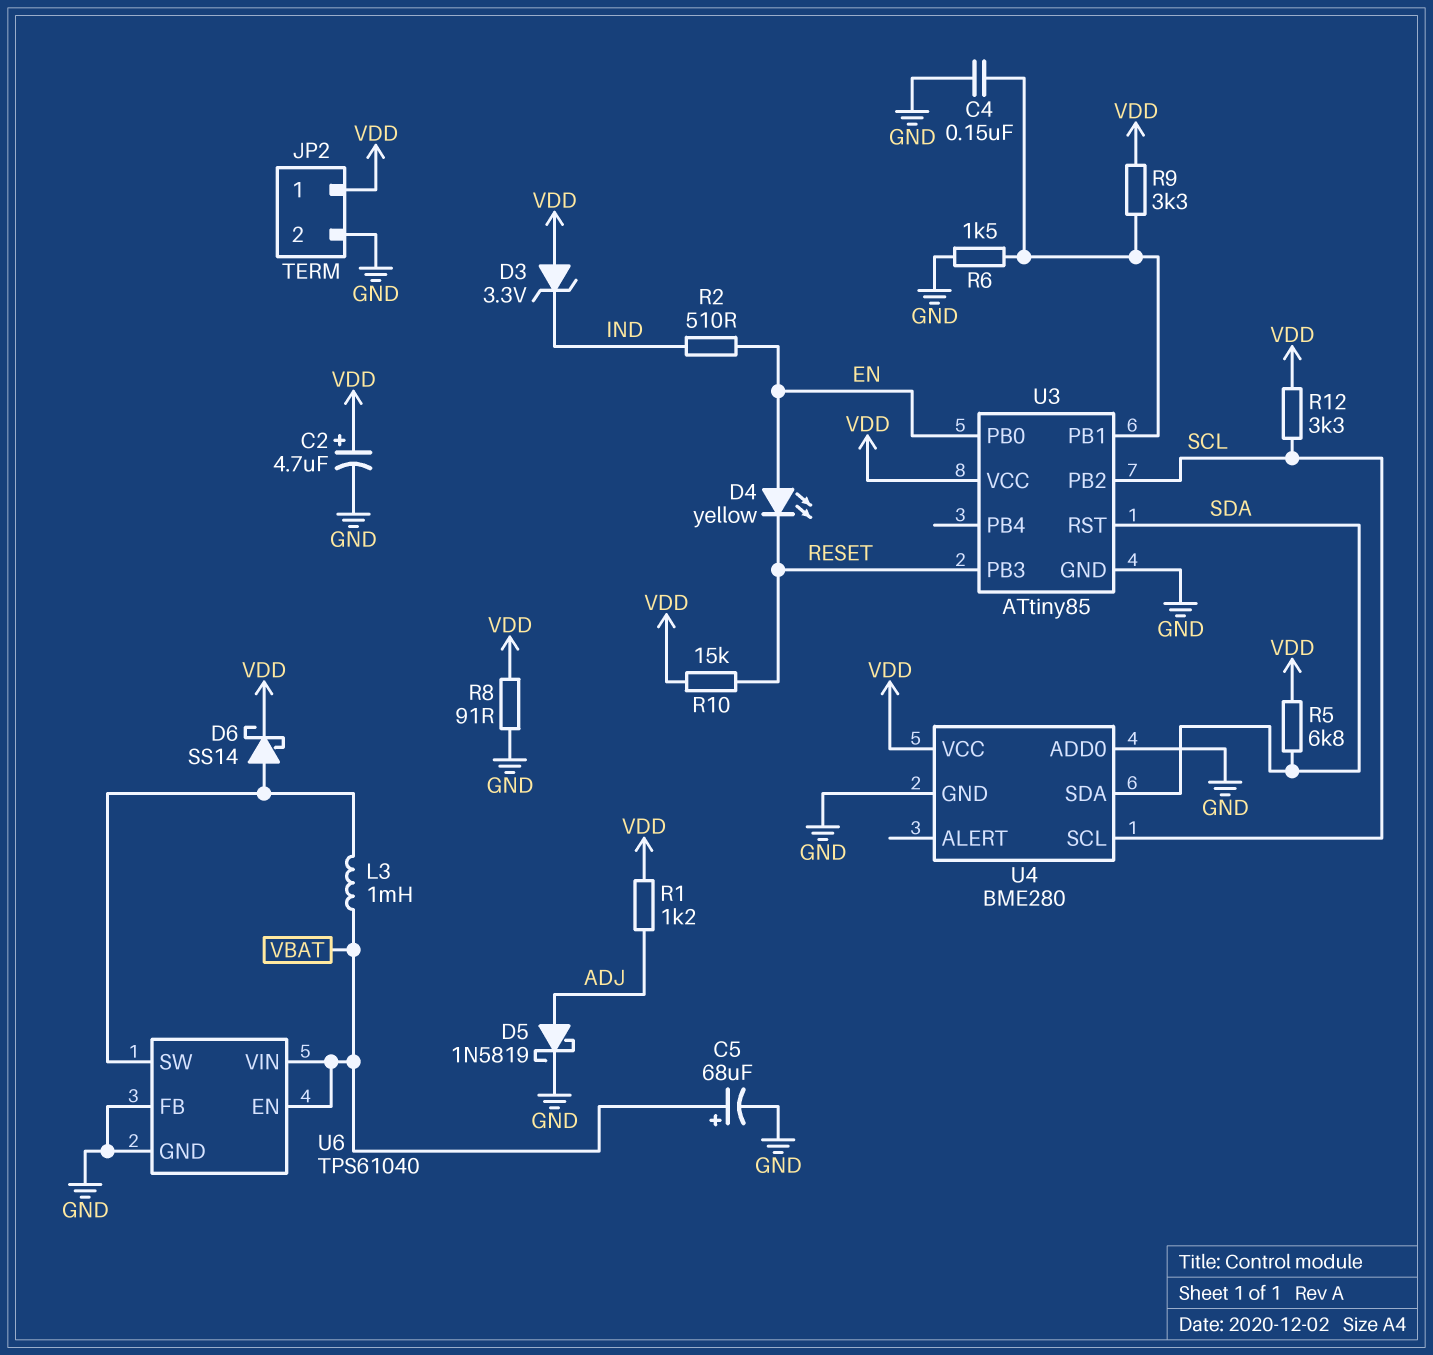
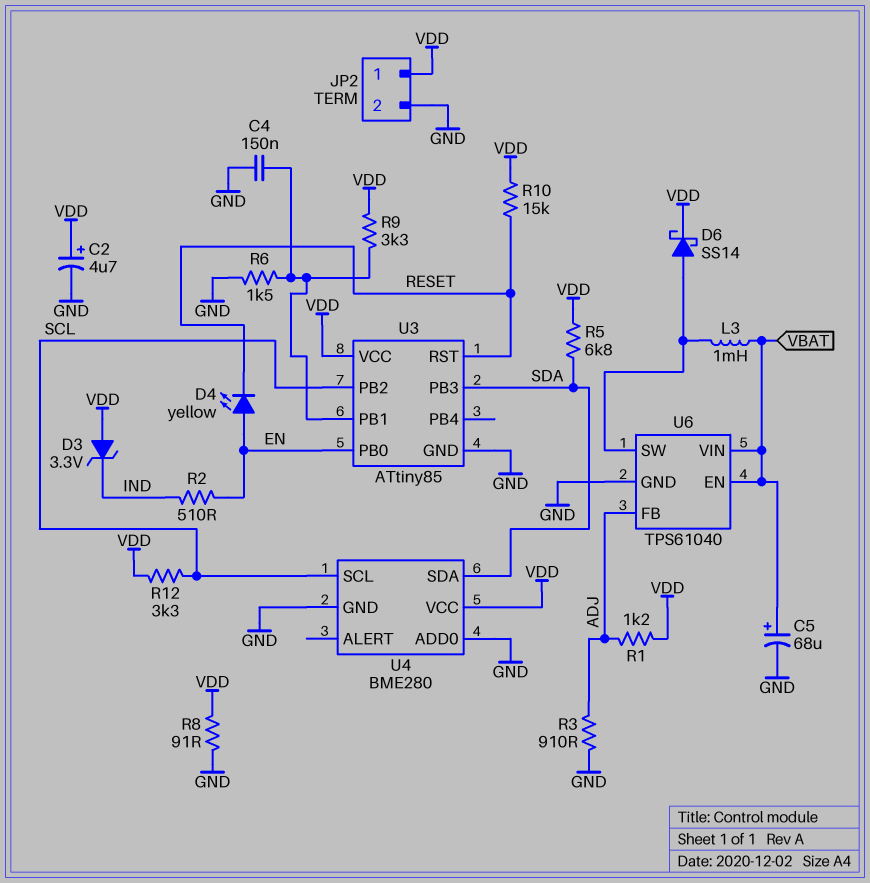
D5: schottky 1N5819 (A ADJ, K GND) -> none
R3: none -> 910 (ADJ, GND)
U3 pin PB3: RESET -> SDA
U3 pin RST: SDA -> RESET
U6 pin FB: GND -> ADJ

